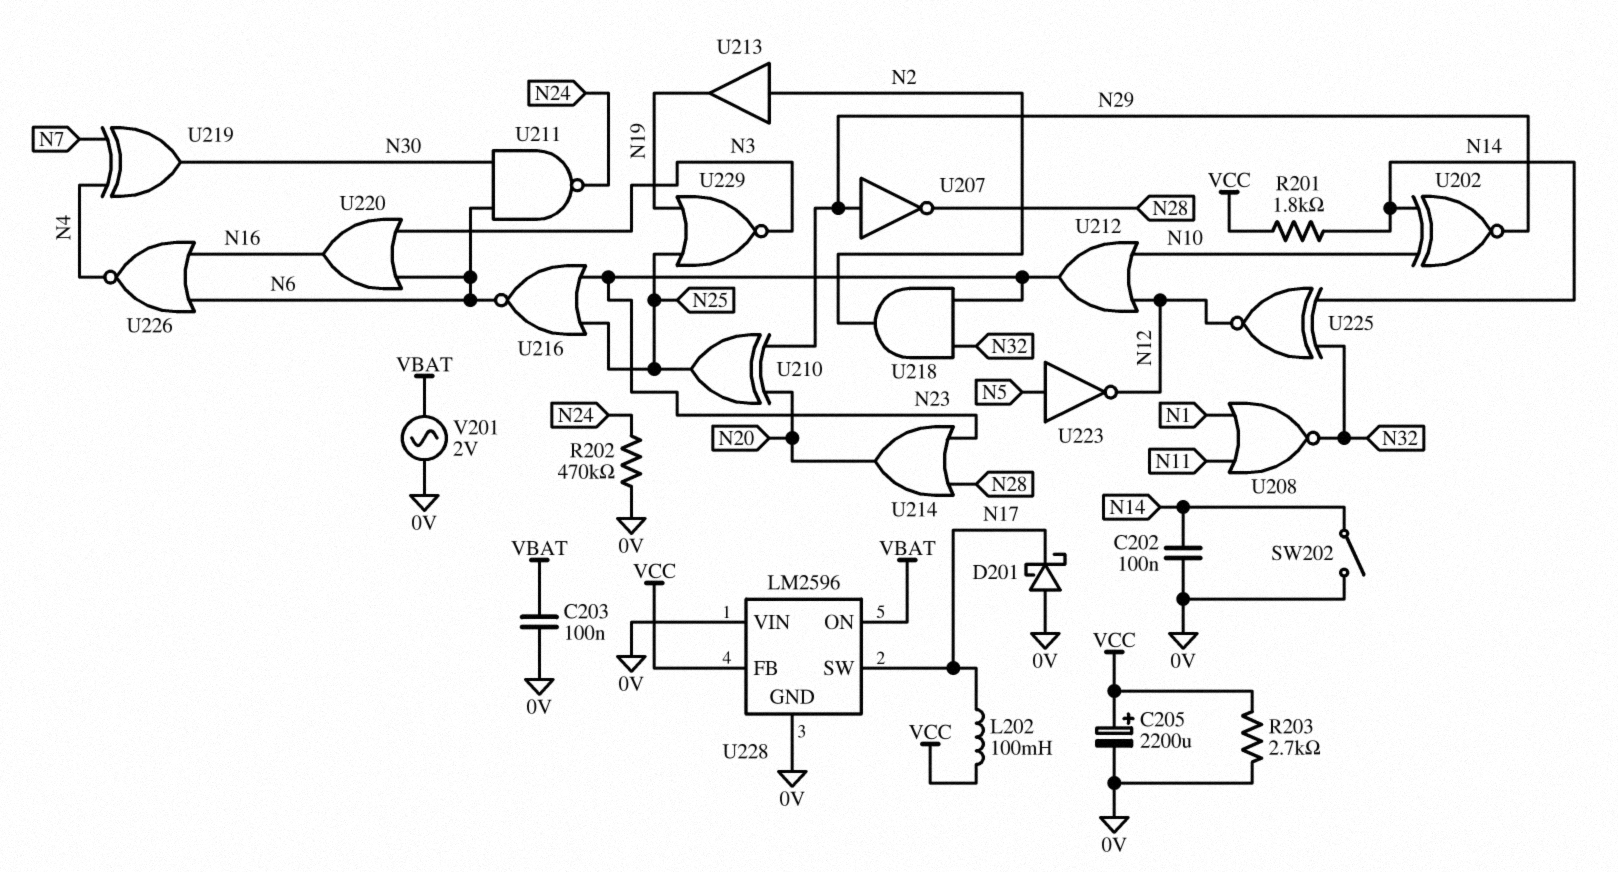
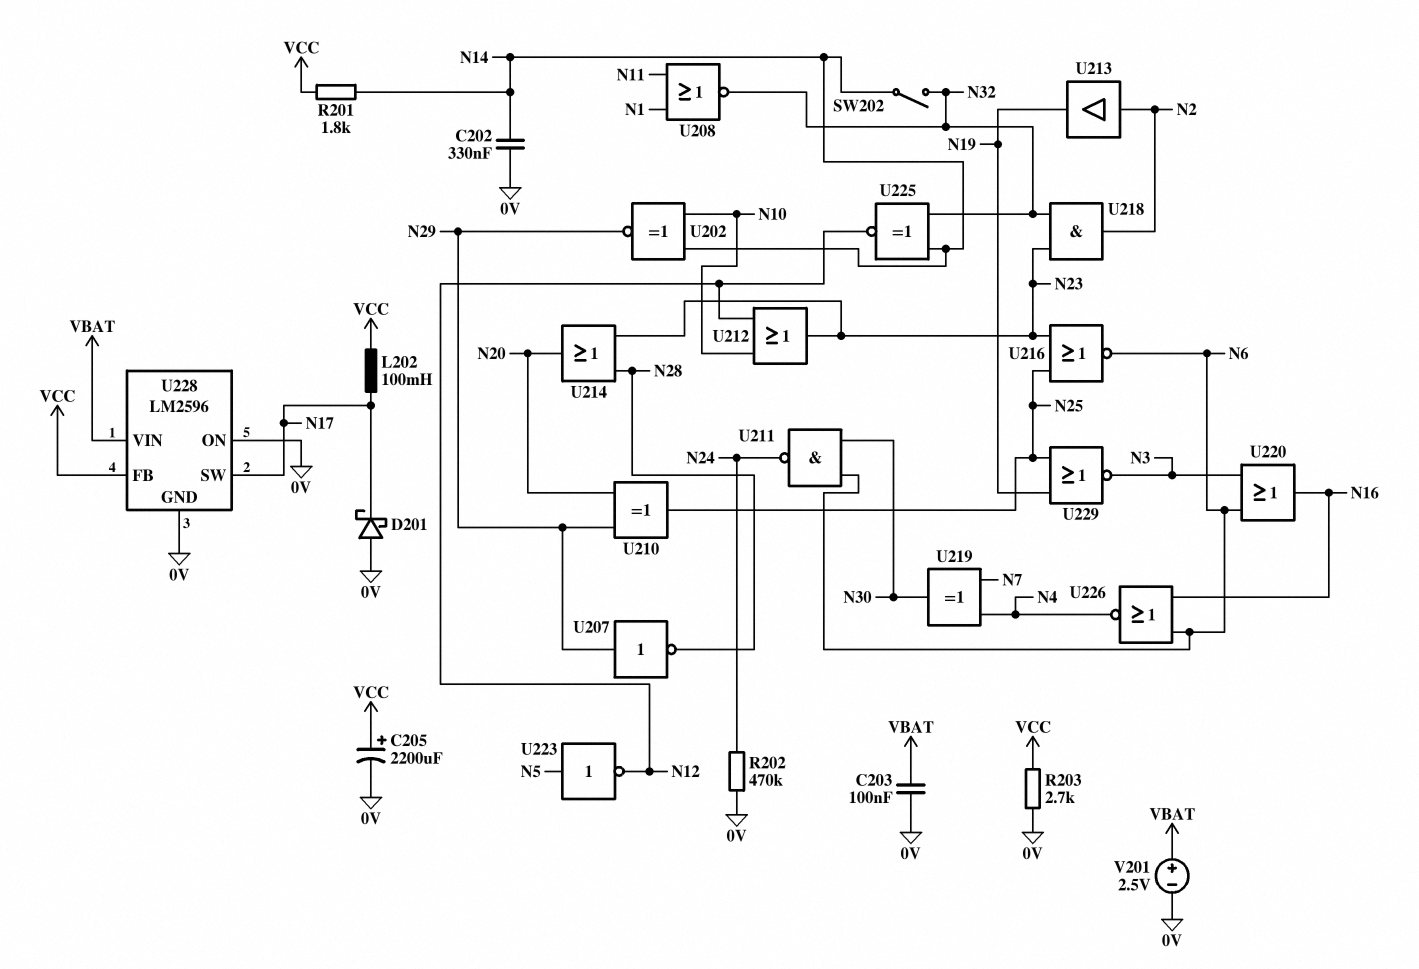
C202: 100nF (0V, N14) -> 330nF (0V, N14)
SW202: switch (0V, N14) -> switch (N14, N32)
U228 pin ON: VBAT -> 0V
U228 pin VIN: 0V -> VBAT
V201: AC 2V (0V, VBAT) -> 2.5V (plus VBAT, minus 0V)

